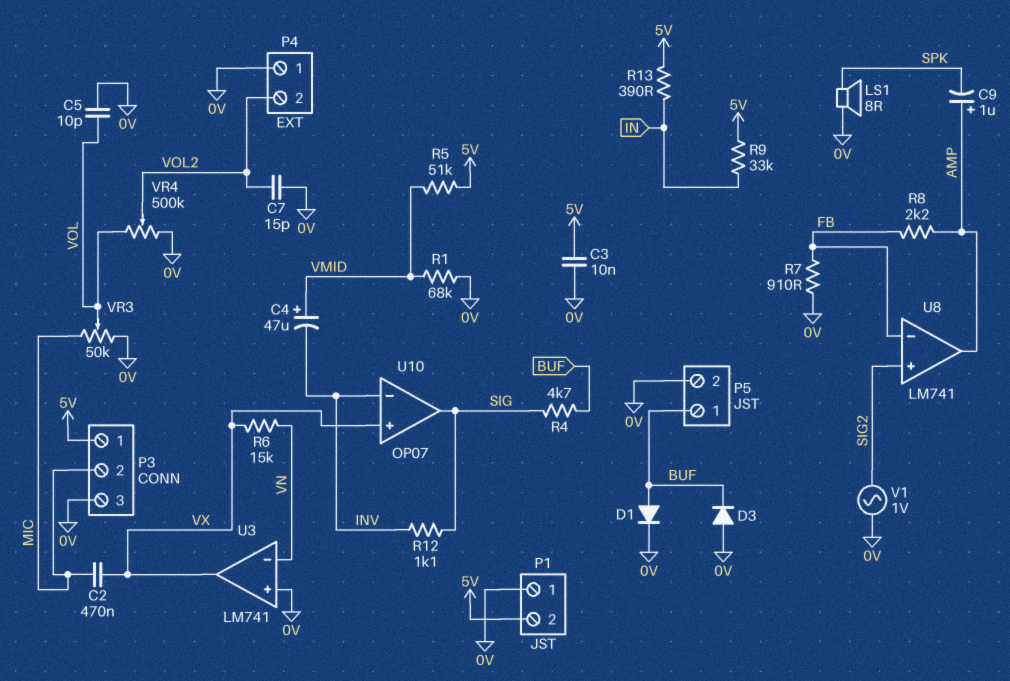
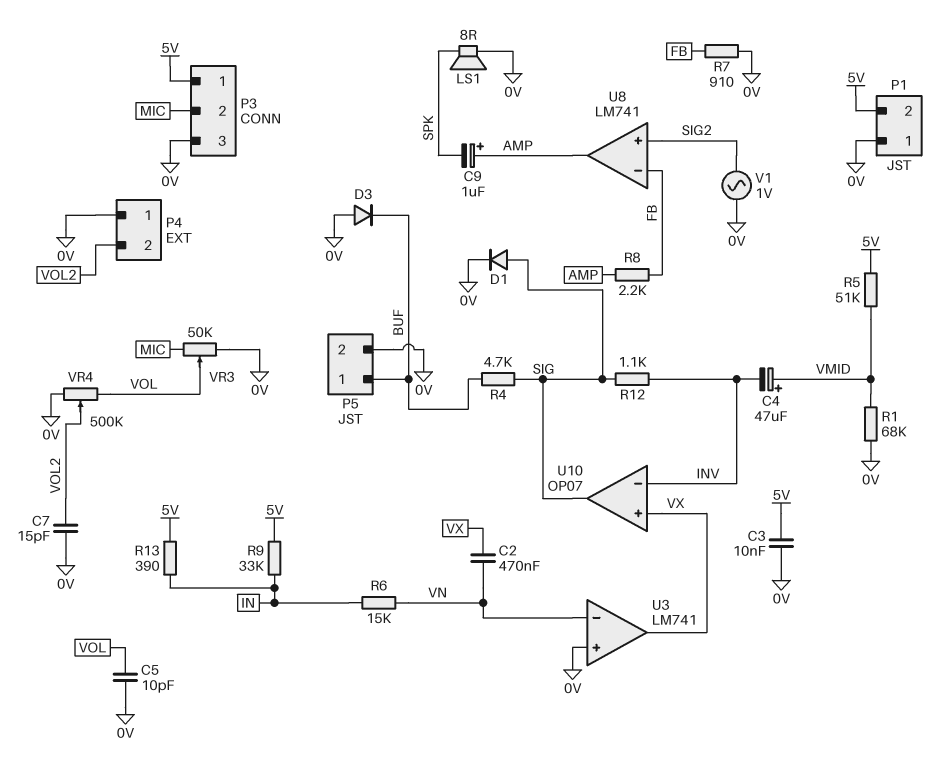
C2: 470nF (MIC, VX) -> 470nF (VN, VX)
D1: diode (A BUF, K 0V) -> diode (A SIG, K 0V)
R6: 15k (VN, VX) -> 15k (IN, VN)

